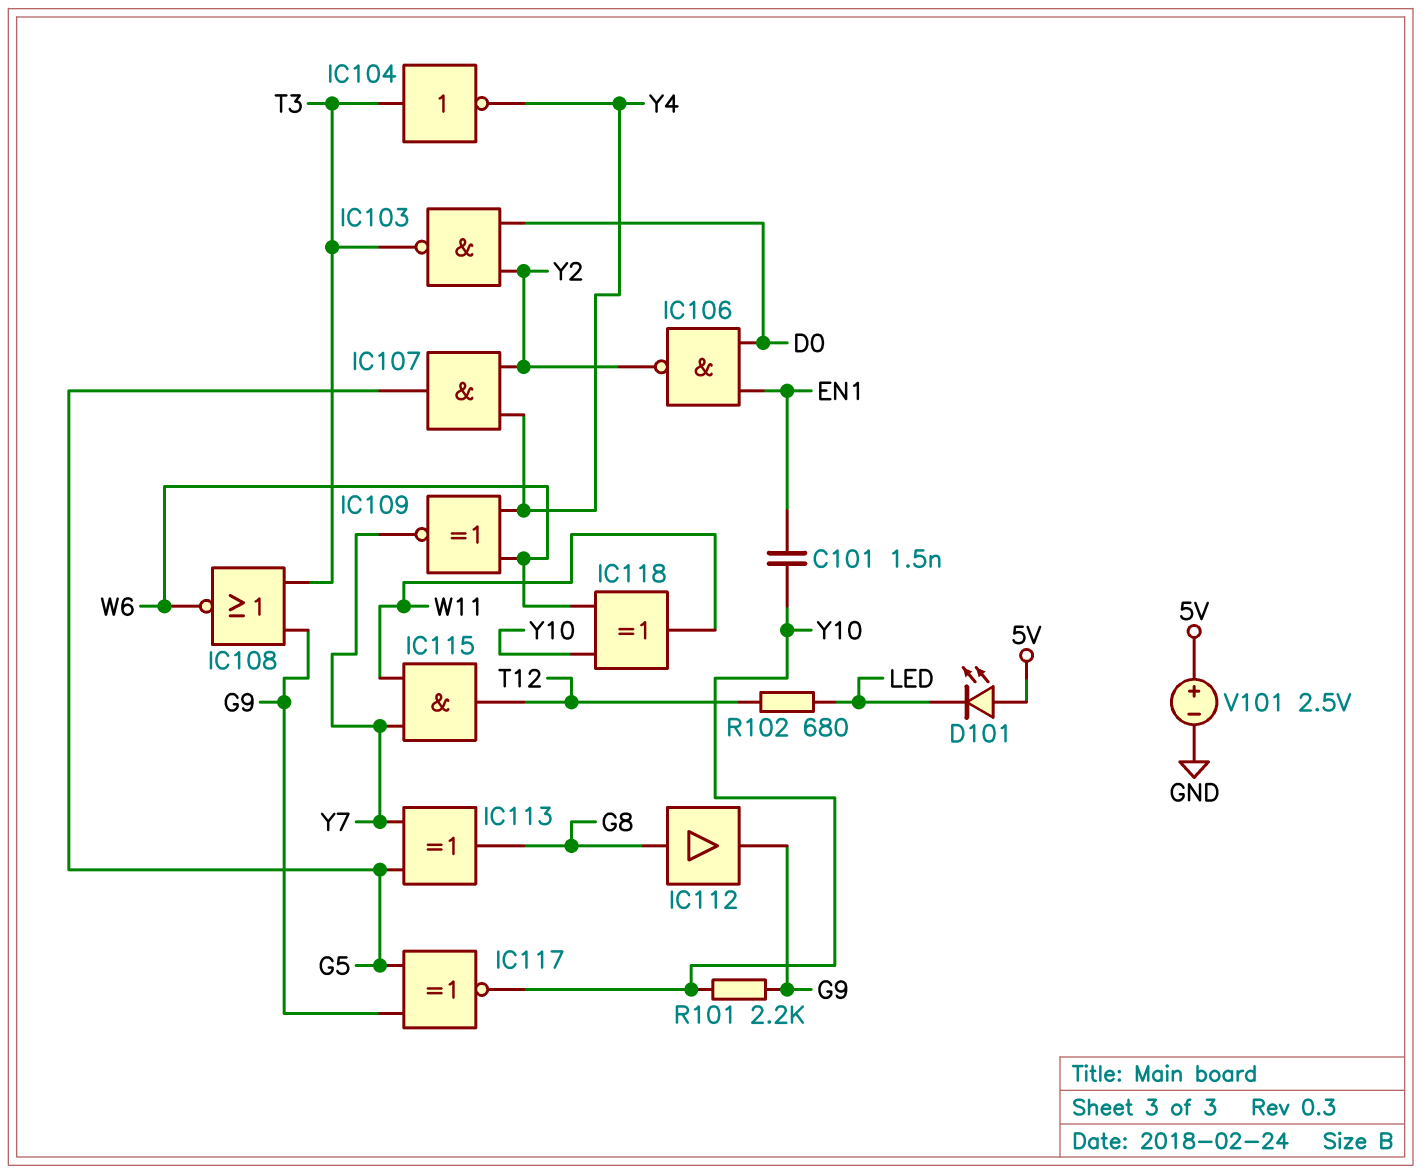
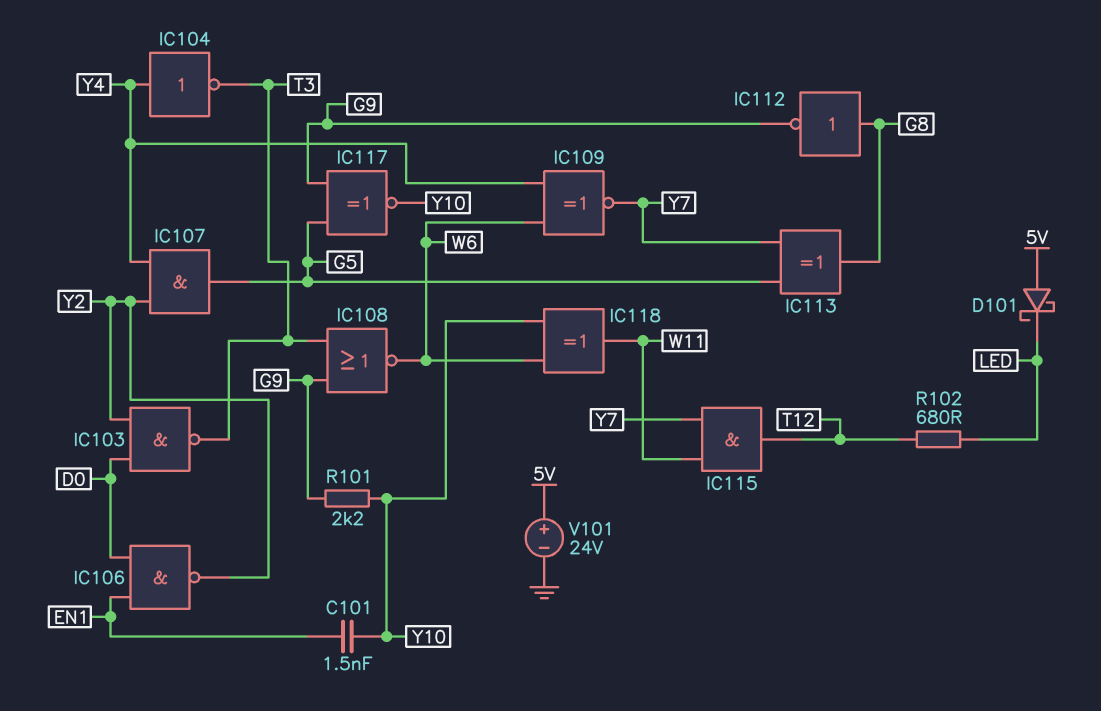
D101: LED (A 5V, K LED) -> schottky (A 5V, K LED)
IC104: NOT (in T3, out Y4) -> NOT (in Y4, out T3)
IC112: buffer (in G8, out G9) -> NOT (in G8, out G9)
V101: 2.5V (plus 5V, minus GND) -> 24V (plus 5V, minus GND)

